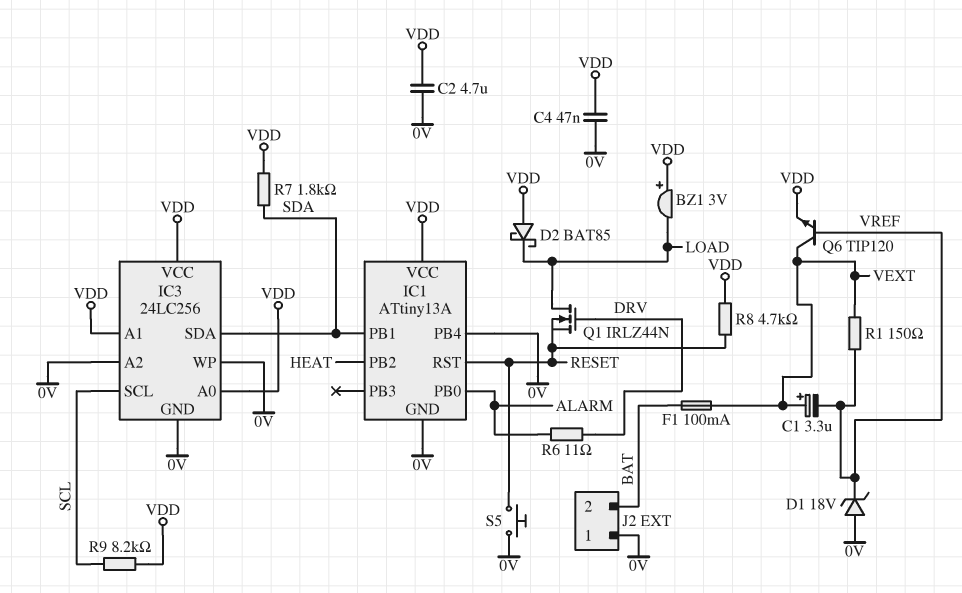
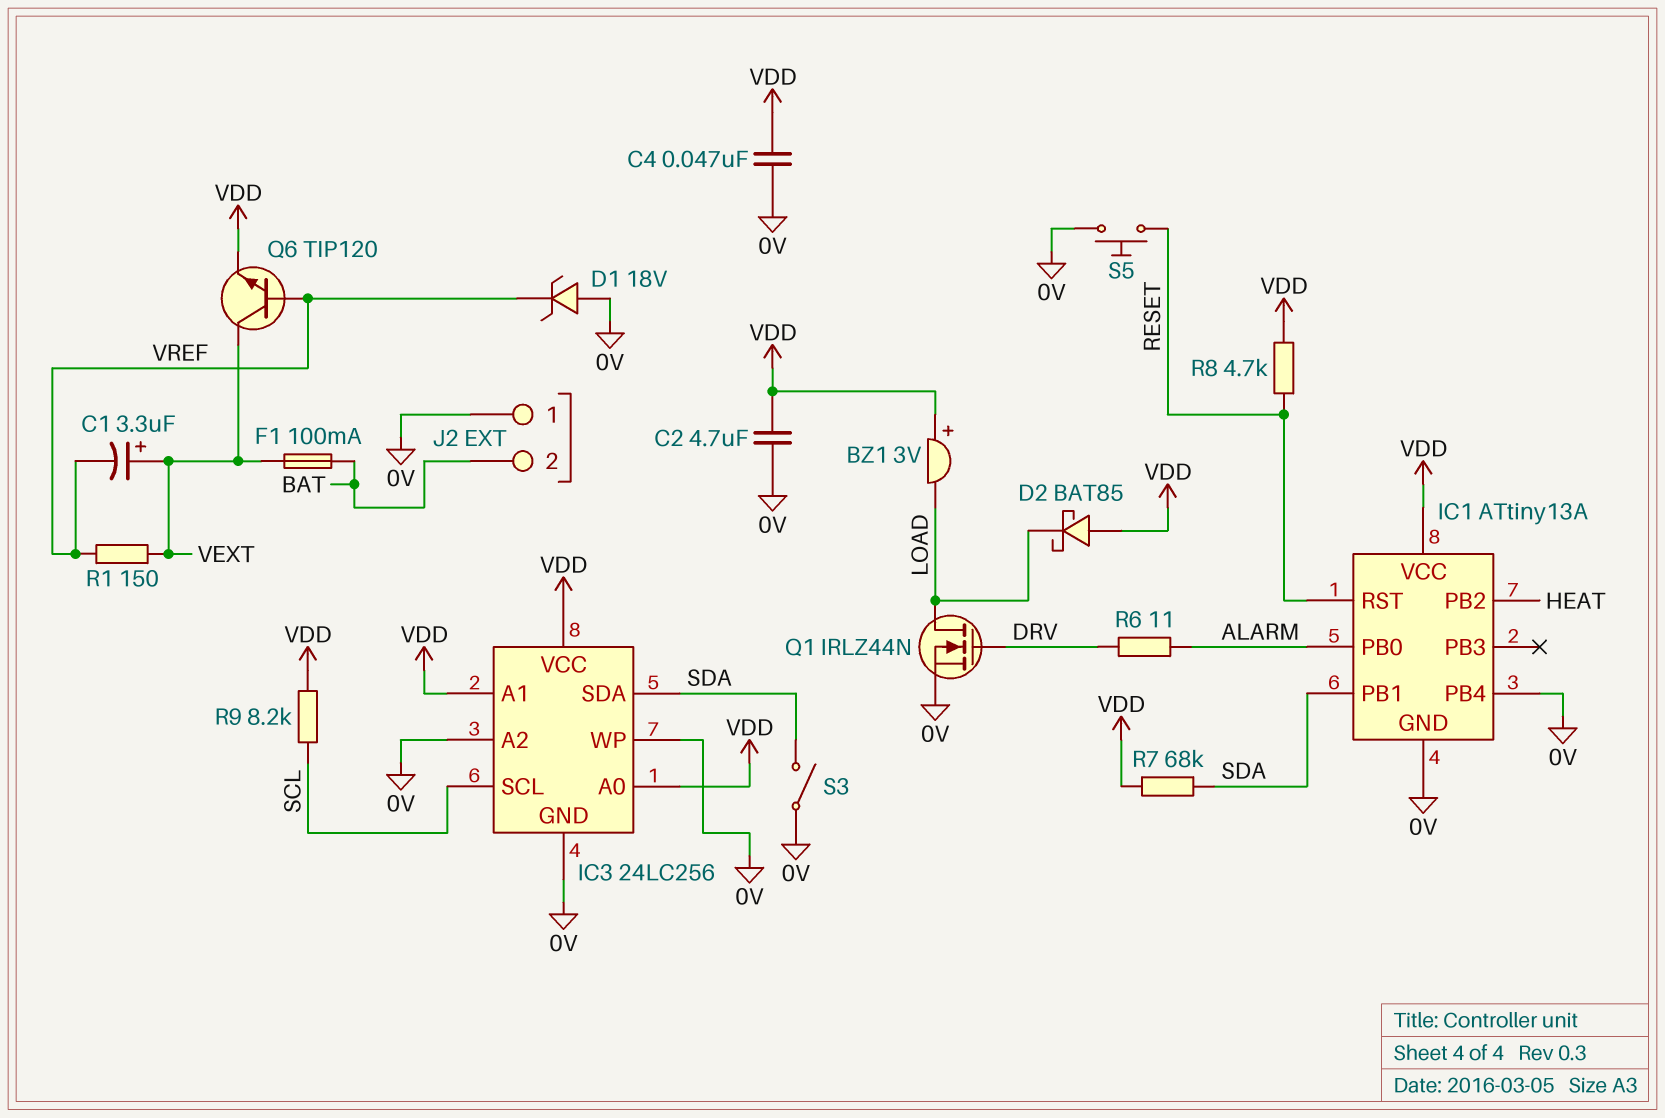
Q1: NMOS IRLZ44N (G DRV, D LOAD, S RESET) -> NMOS IRLZ44N (G DRV, D LOAD, S 0V)
R7: 1.8k (SDA, VDD) -> 68k (SDA, VDD)
S3: none -> switch (0V, SDA)

